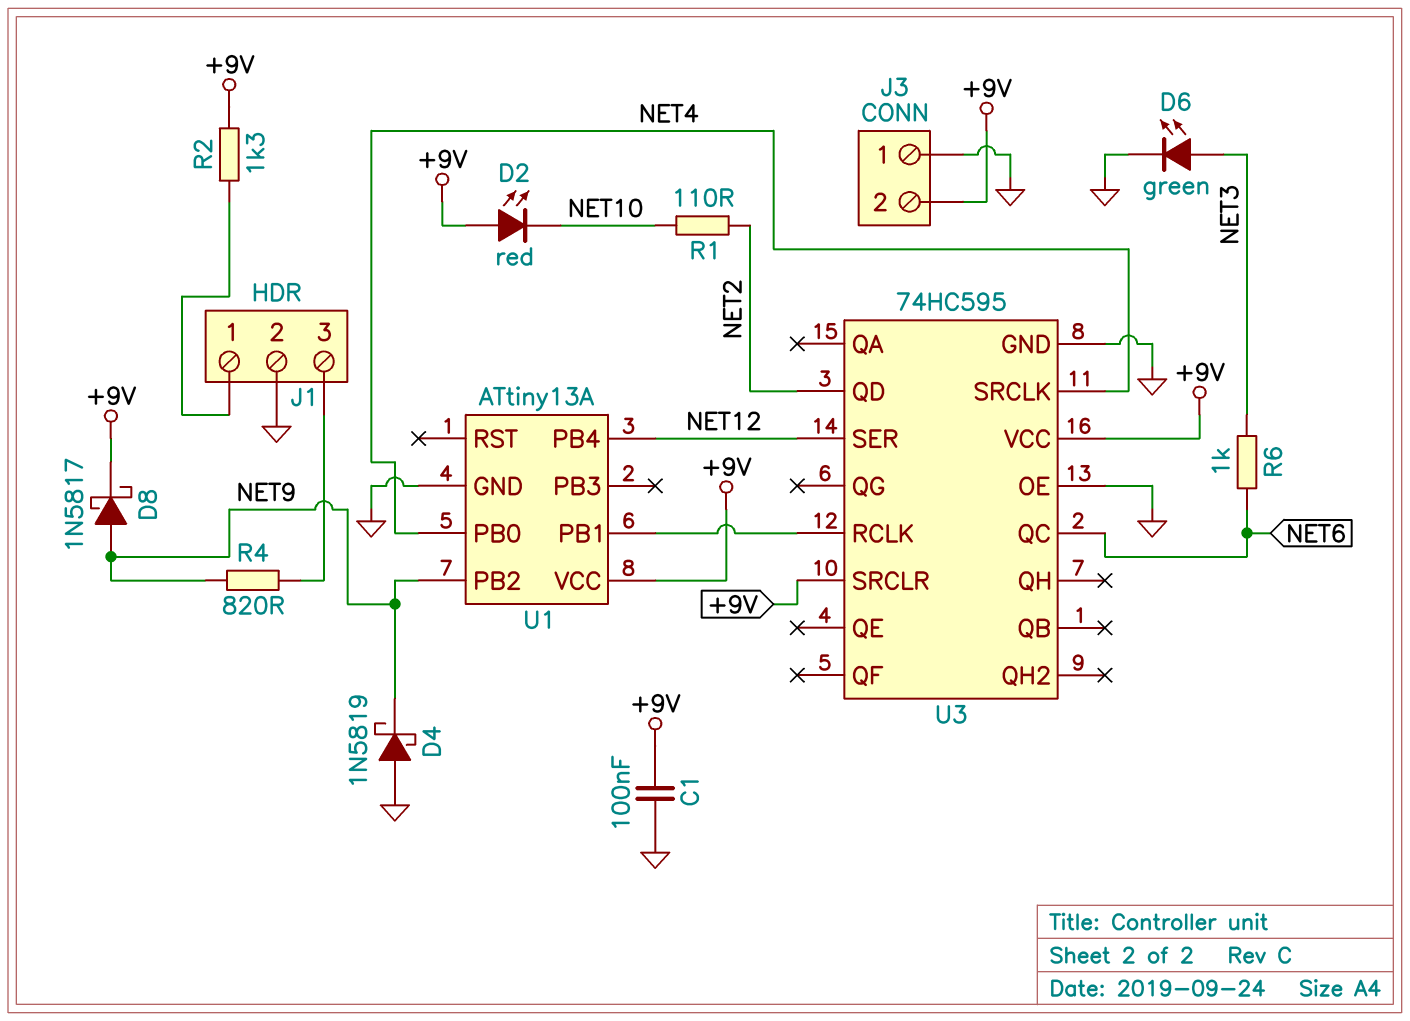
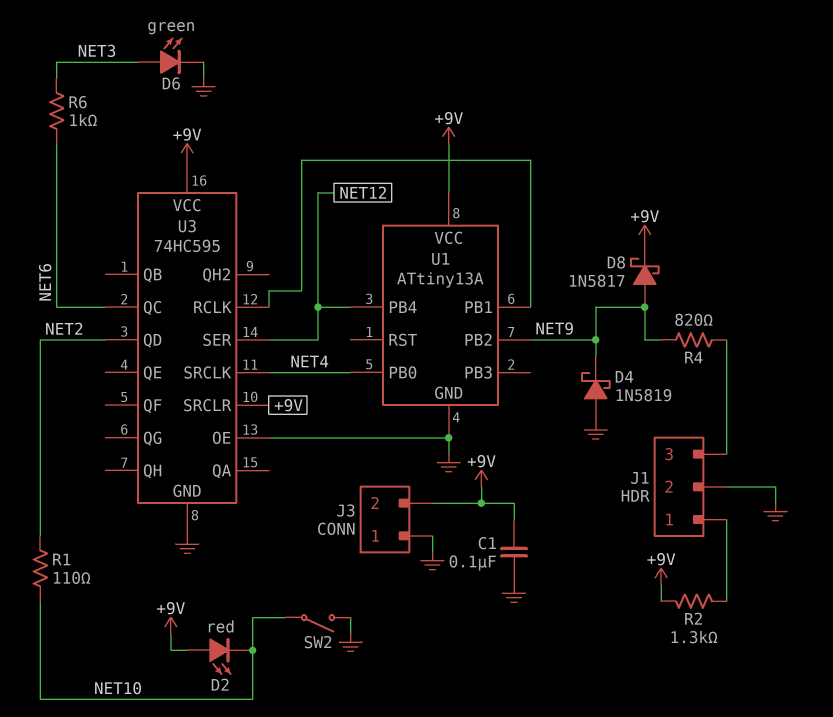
SW2: none -> switch (GND, NET10)

